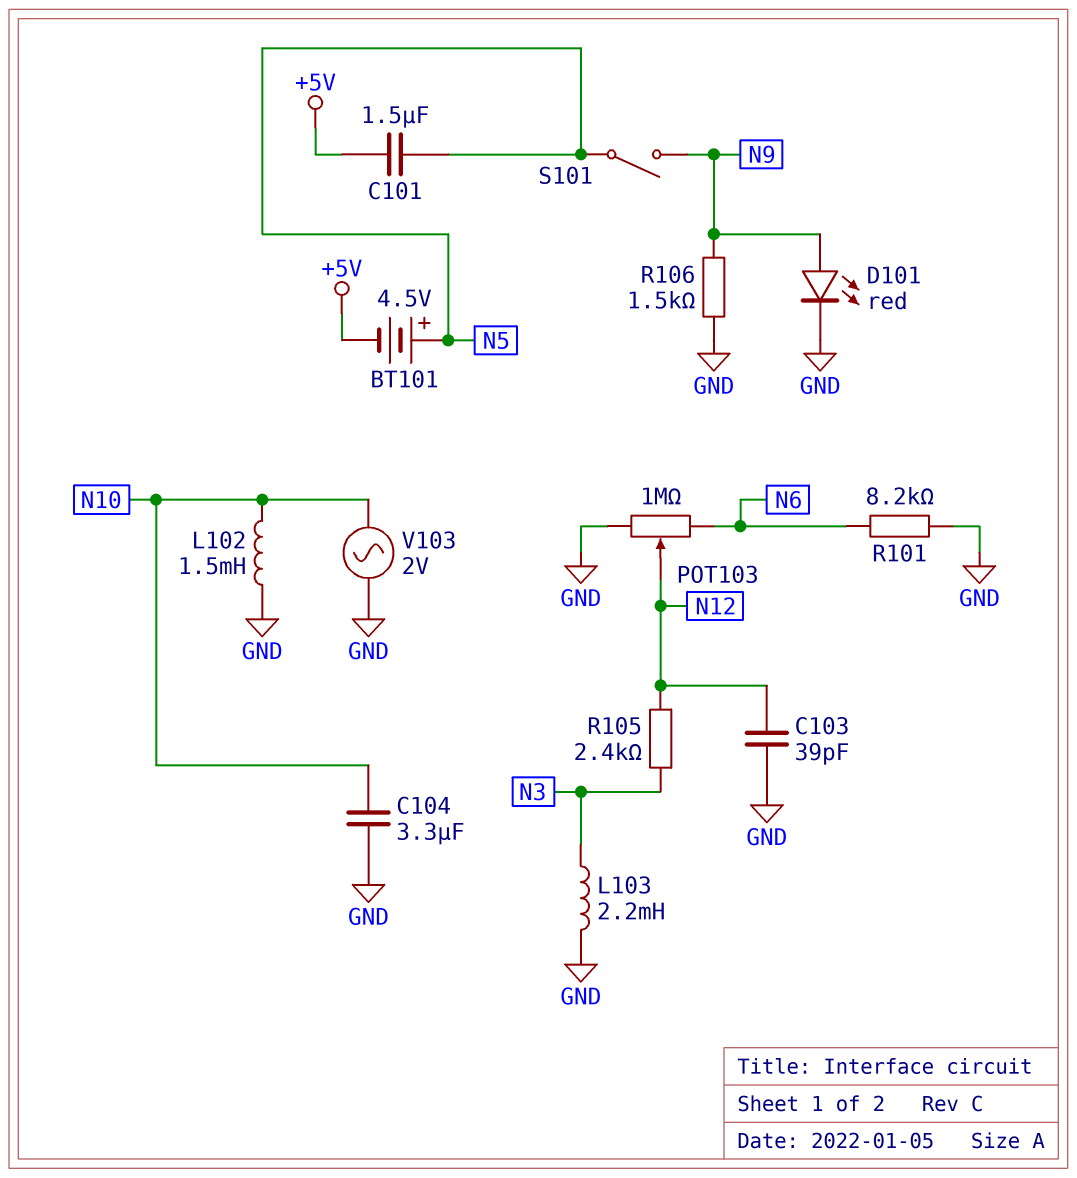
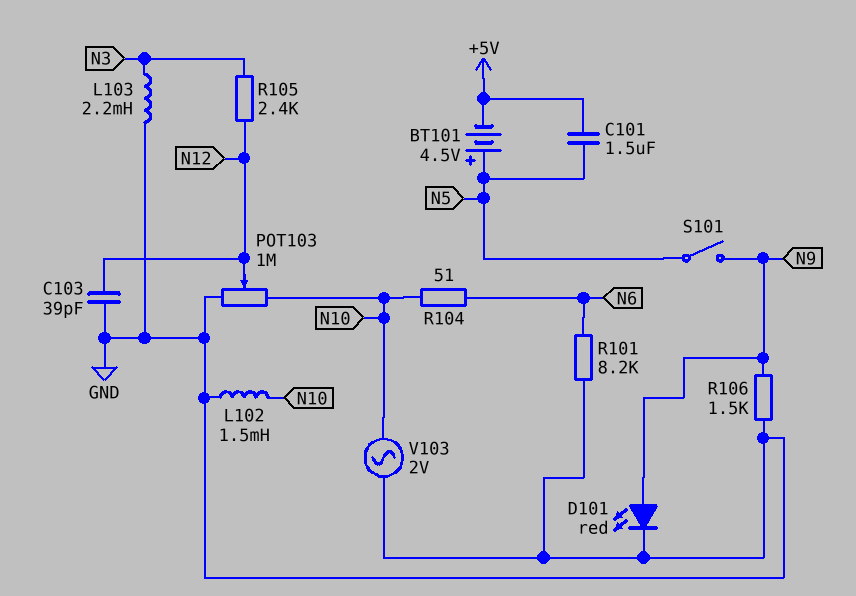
C104: 3.3uF (GND, N10) -> none
POT103: 1M (GND, N6, wiper N12) -> 1M (GND, N10, wiper N12)
R104: none -> 51 (N6, N10)

